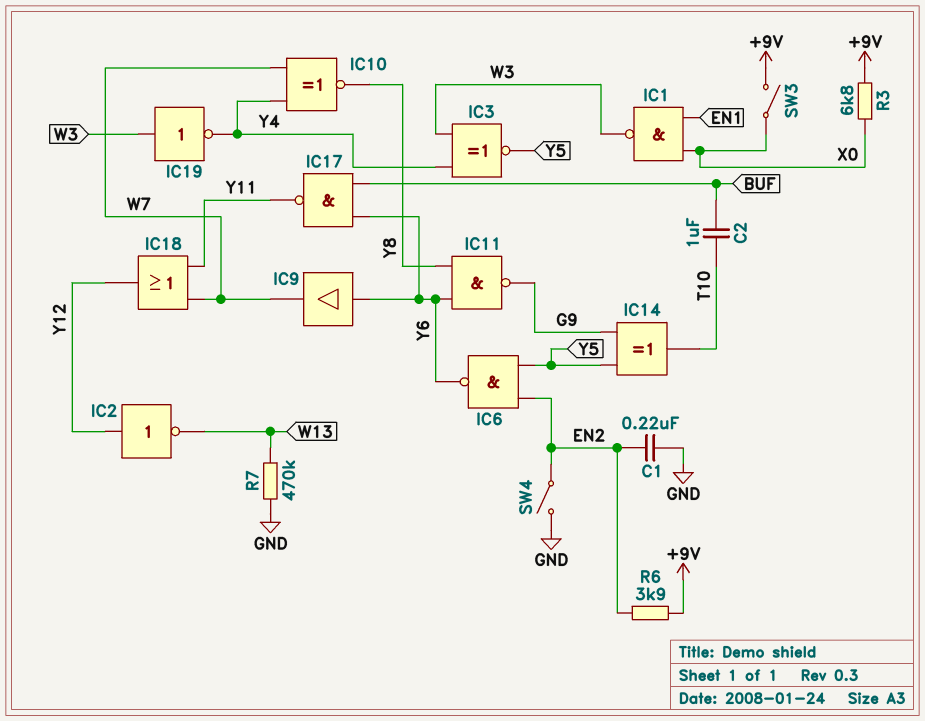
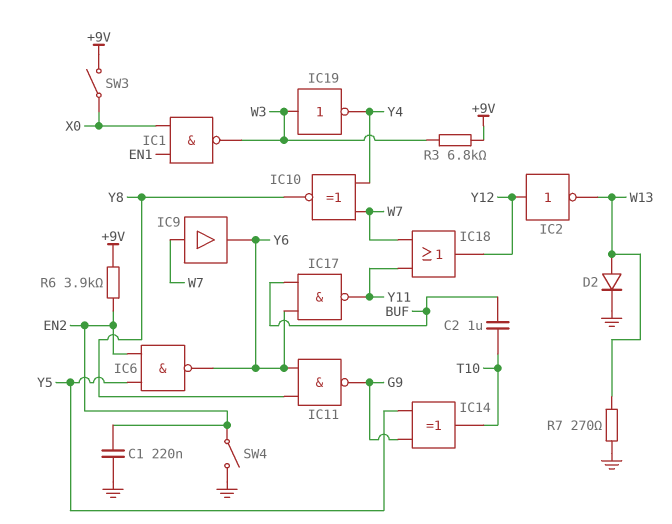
D2: none -> diode (A W13, K GND)
IC3: XNOR (in W3, in Y4, out Y5) -> none
IC9: buffer (in Y6, out W7) -> buffer (in W7, out Y6)
R3: 6.8k (+9V, X0) -> 6.8k (+9V, W3)
R7: 470k (GND, W13) -> 270 (GND, W13)

